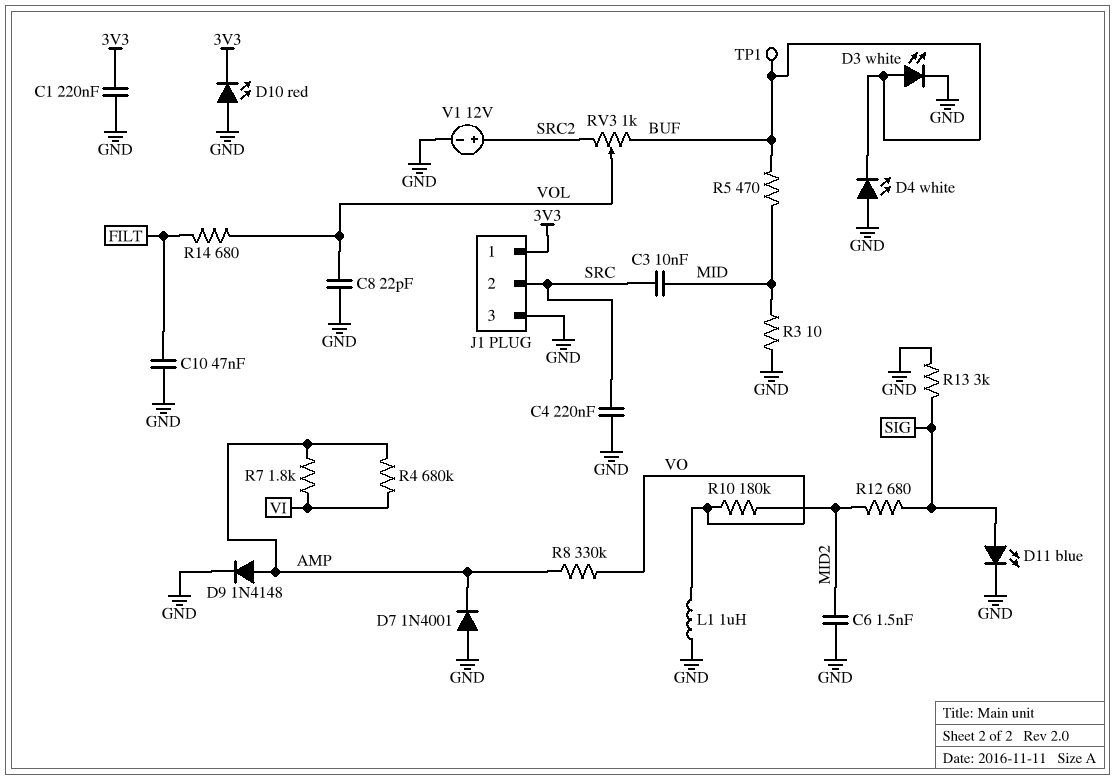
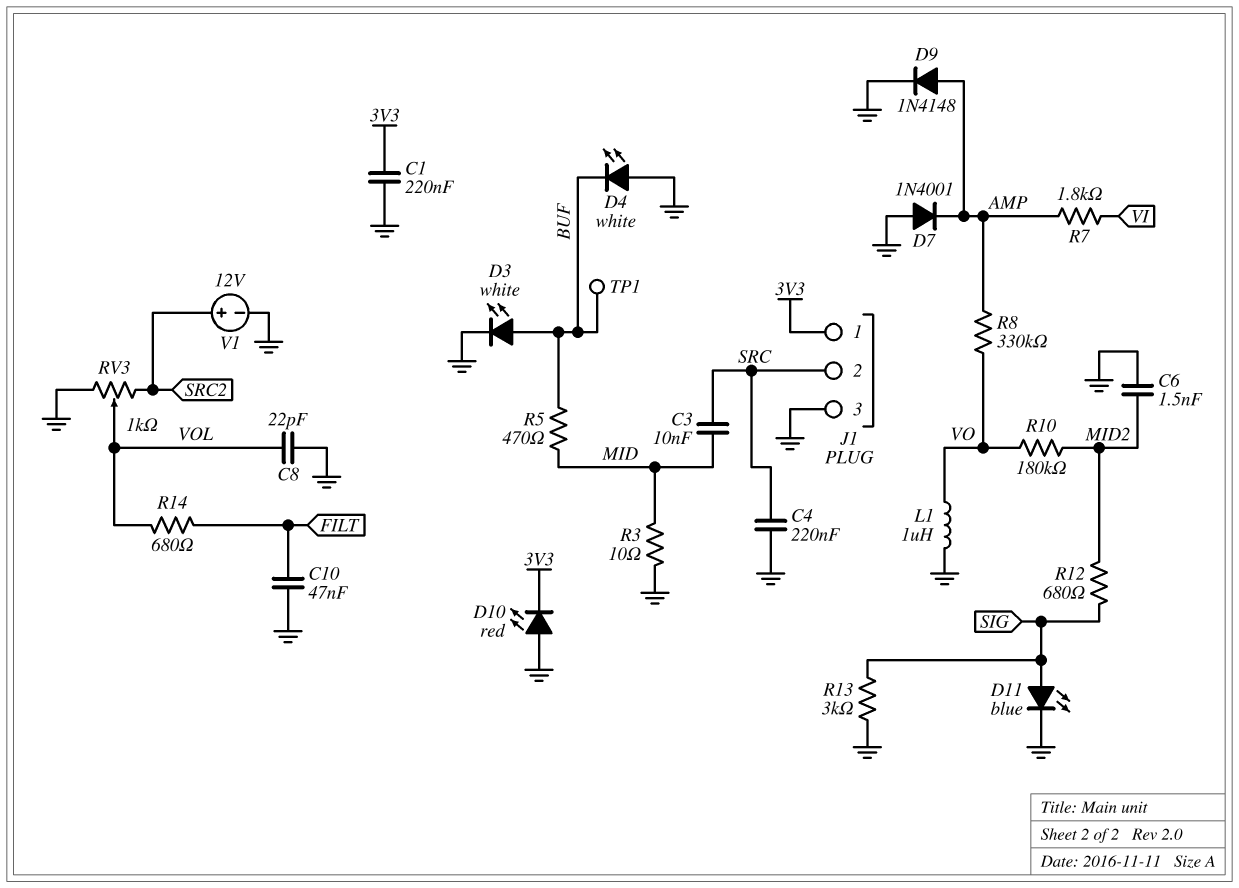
R4: 680k (AMP, VI) -> none
RV3: 1k (BUF, SRC2, wiper VOL) -> 1k (GND, SRC2, wiper VOL)

